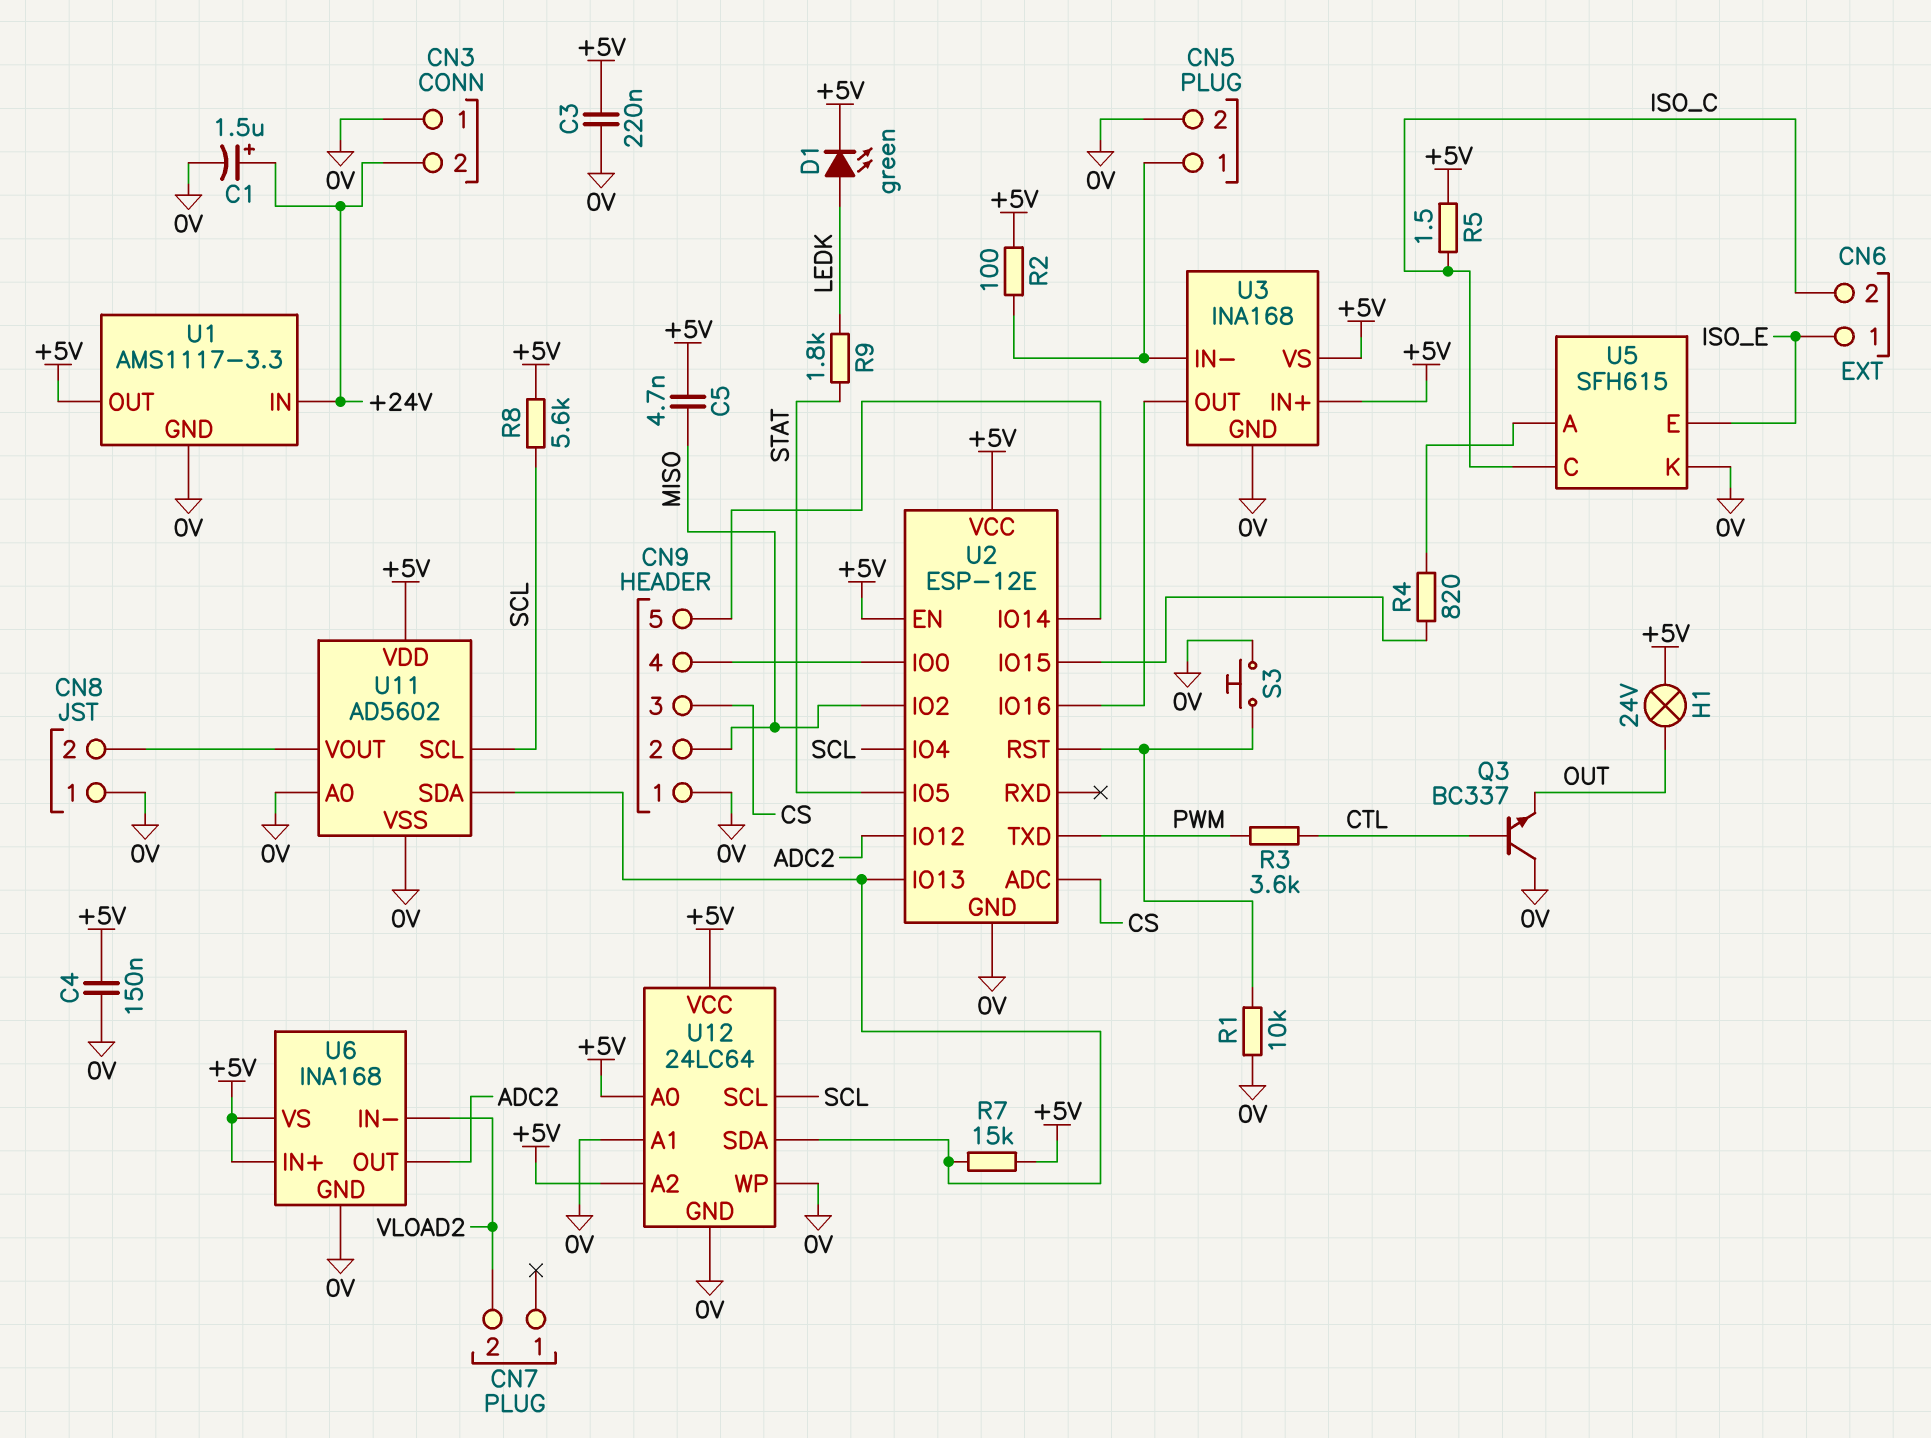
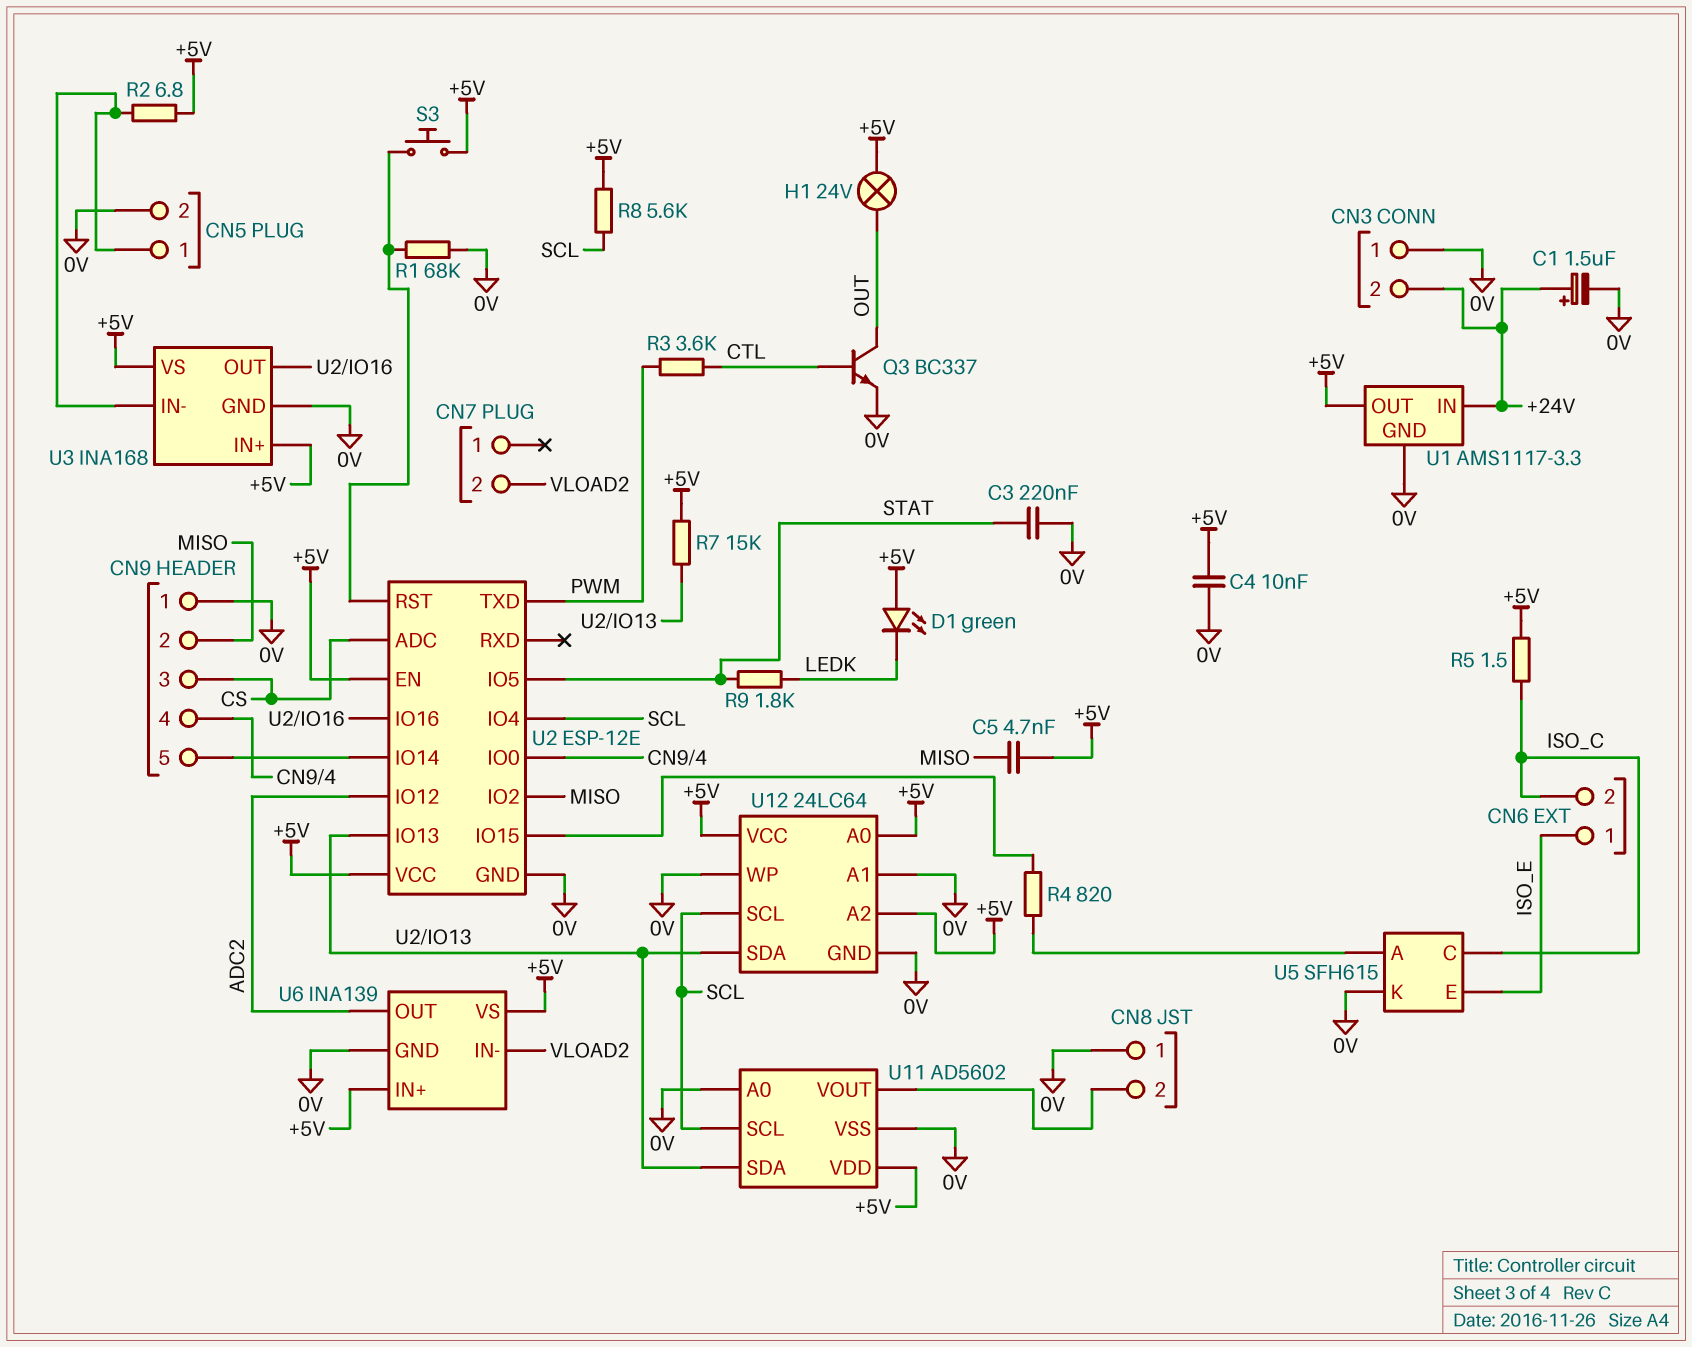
C3: 220nF (+5V, 0V) -> 220nF (0V, STAT)
C4: 150nF (+5V, 0V) -> 10nF (+5V, 0V)
D1: LED green (A LEDK, K +5V) -> LED green (A +5V, K LEDK)
Q3: NPN BC337 (B CTL, C 0V, E OUT) -> NPN BC337 (B CTL, C OUT, E 0V)
R1: 10k (0V, U2/RST) -> 68k (0V, U2/RST)
R2: 100 (+5V, CN5/1) -> 6.8 (+5V, CN5/1)
S3: button (0V, U2/RST) -> button (+5V, U2/RST)
U6: INA168 -> INA139

